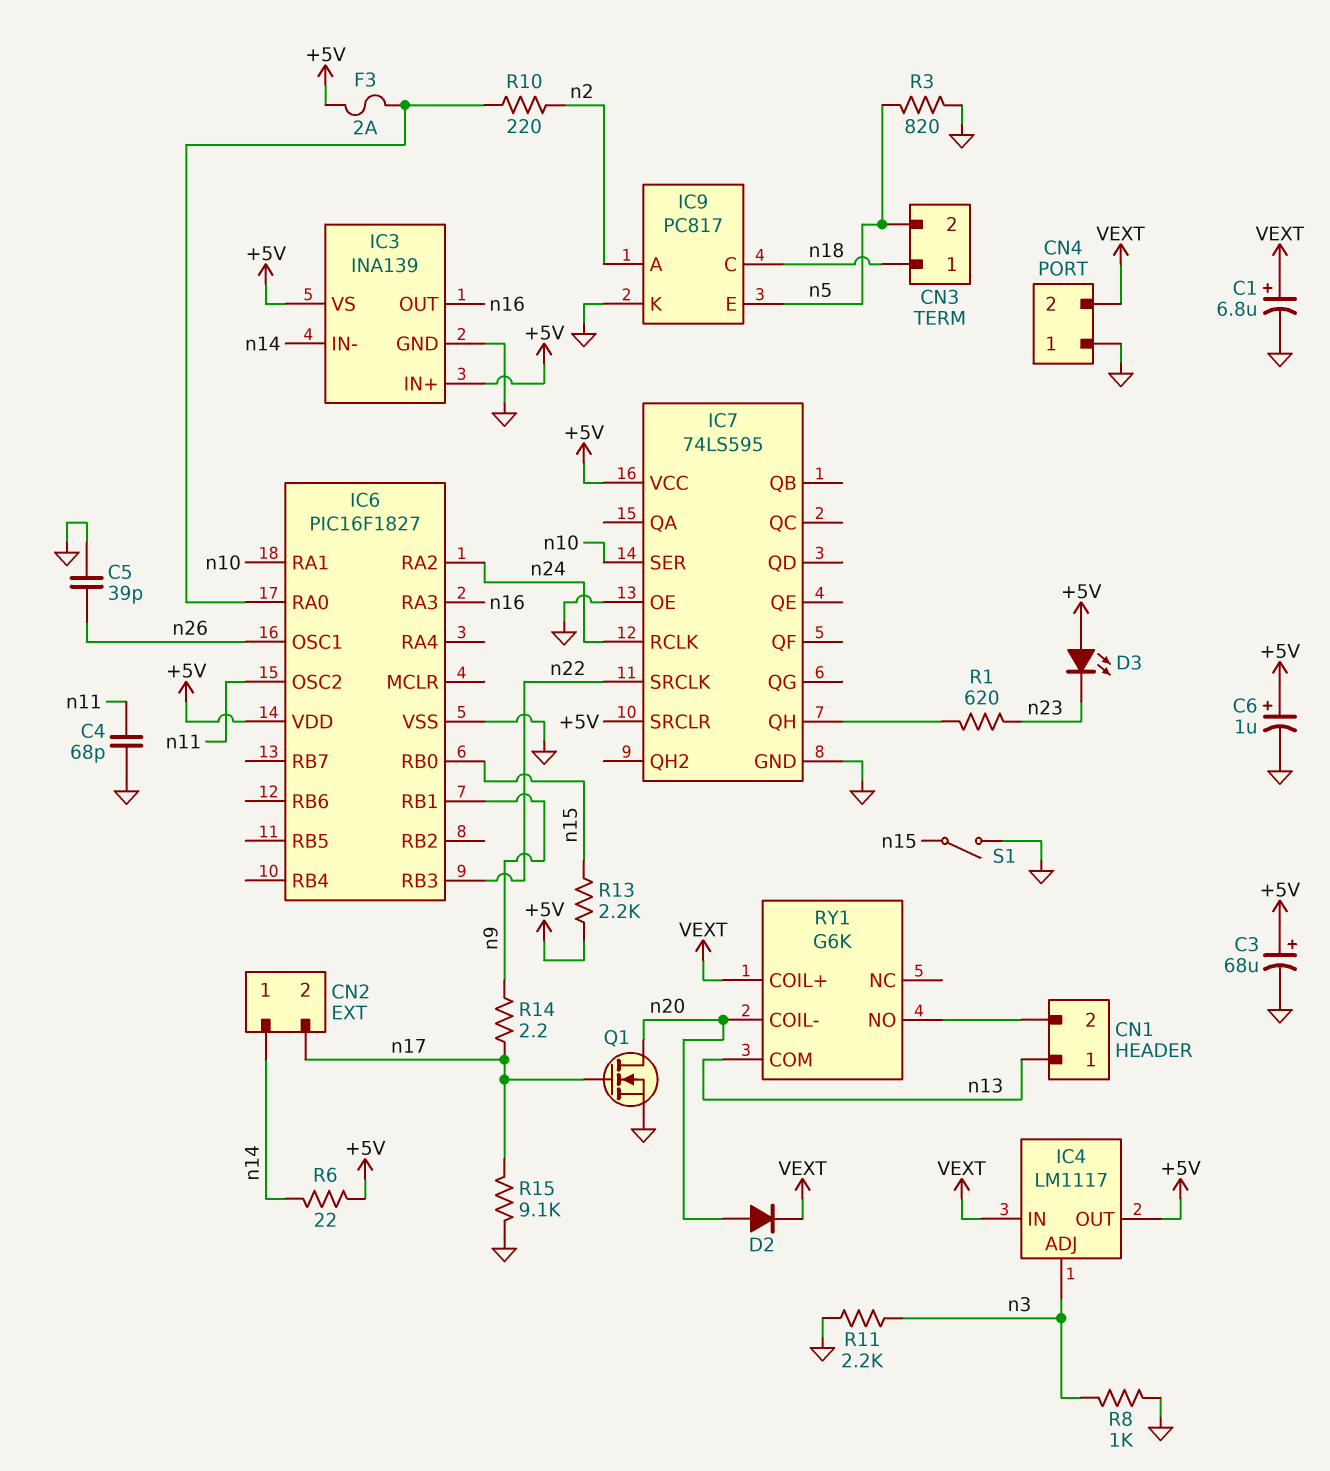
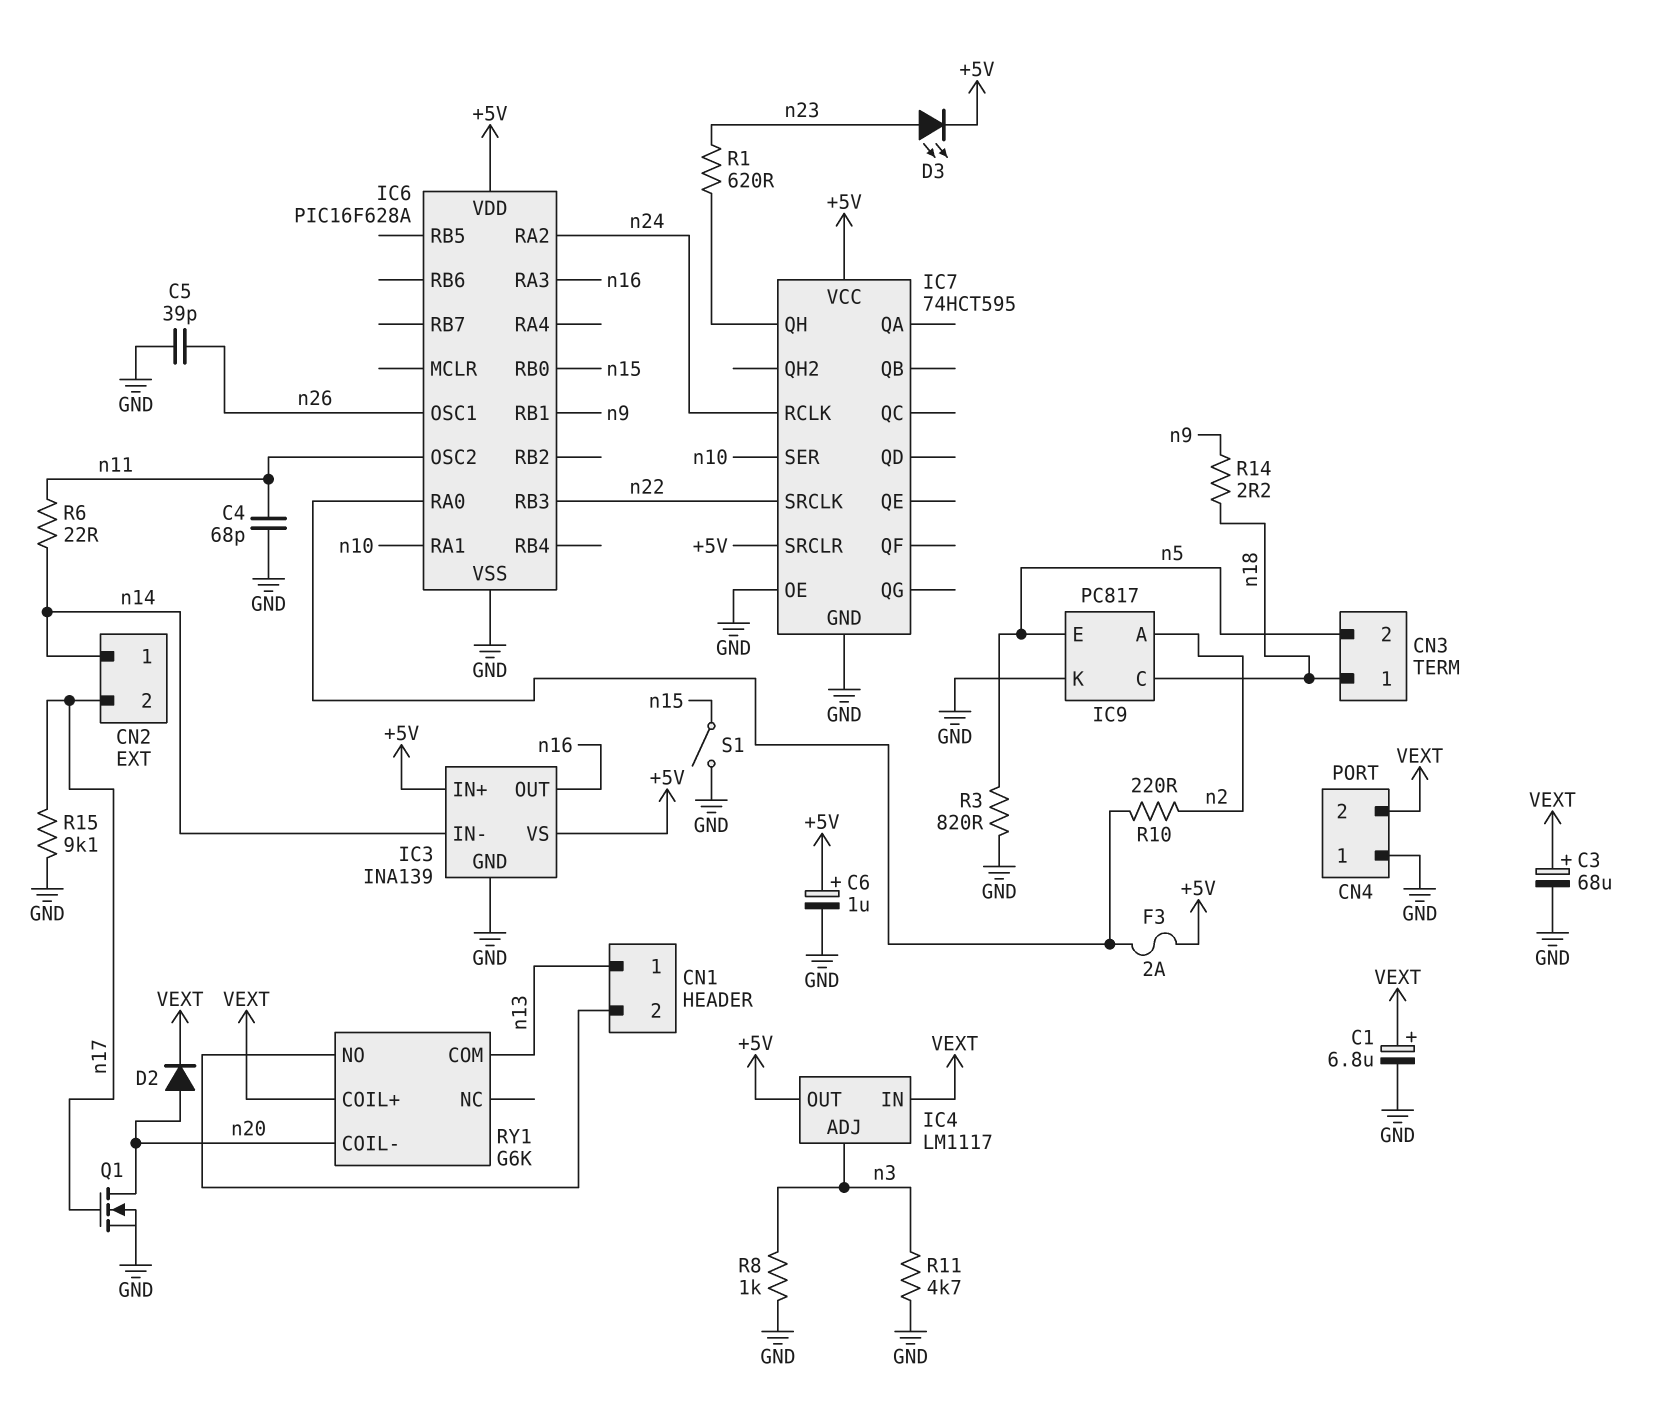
C3: 68uF (plus +5V, minus GND) -> 68uF (plus VEXT, minus GND)
D3: LED (A +5V, K n23) -> LED (A n23, K +5V)
IC6: PIC16F1827 -> PIC16F628A
IC7: 74LS595 -> 74HCT595
R6: 22 (+5V, n14) -> 22 (n11, n14)
R11: 2.2k (GND, n3) -> 4.7k (GND, n3)
R13: 2.2k (+5V, n15) -> none
R14: 2.2 (n9, n17) -> 2.2 (n9, n18)

